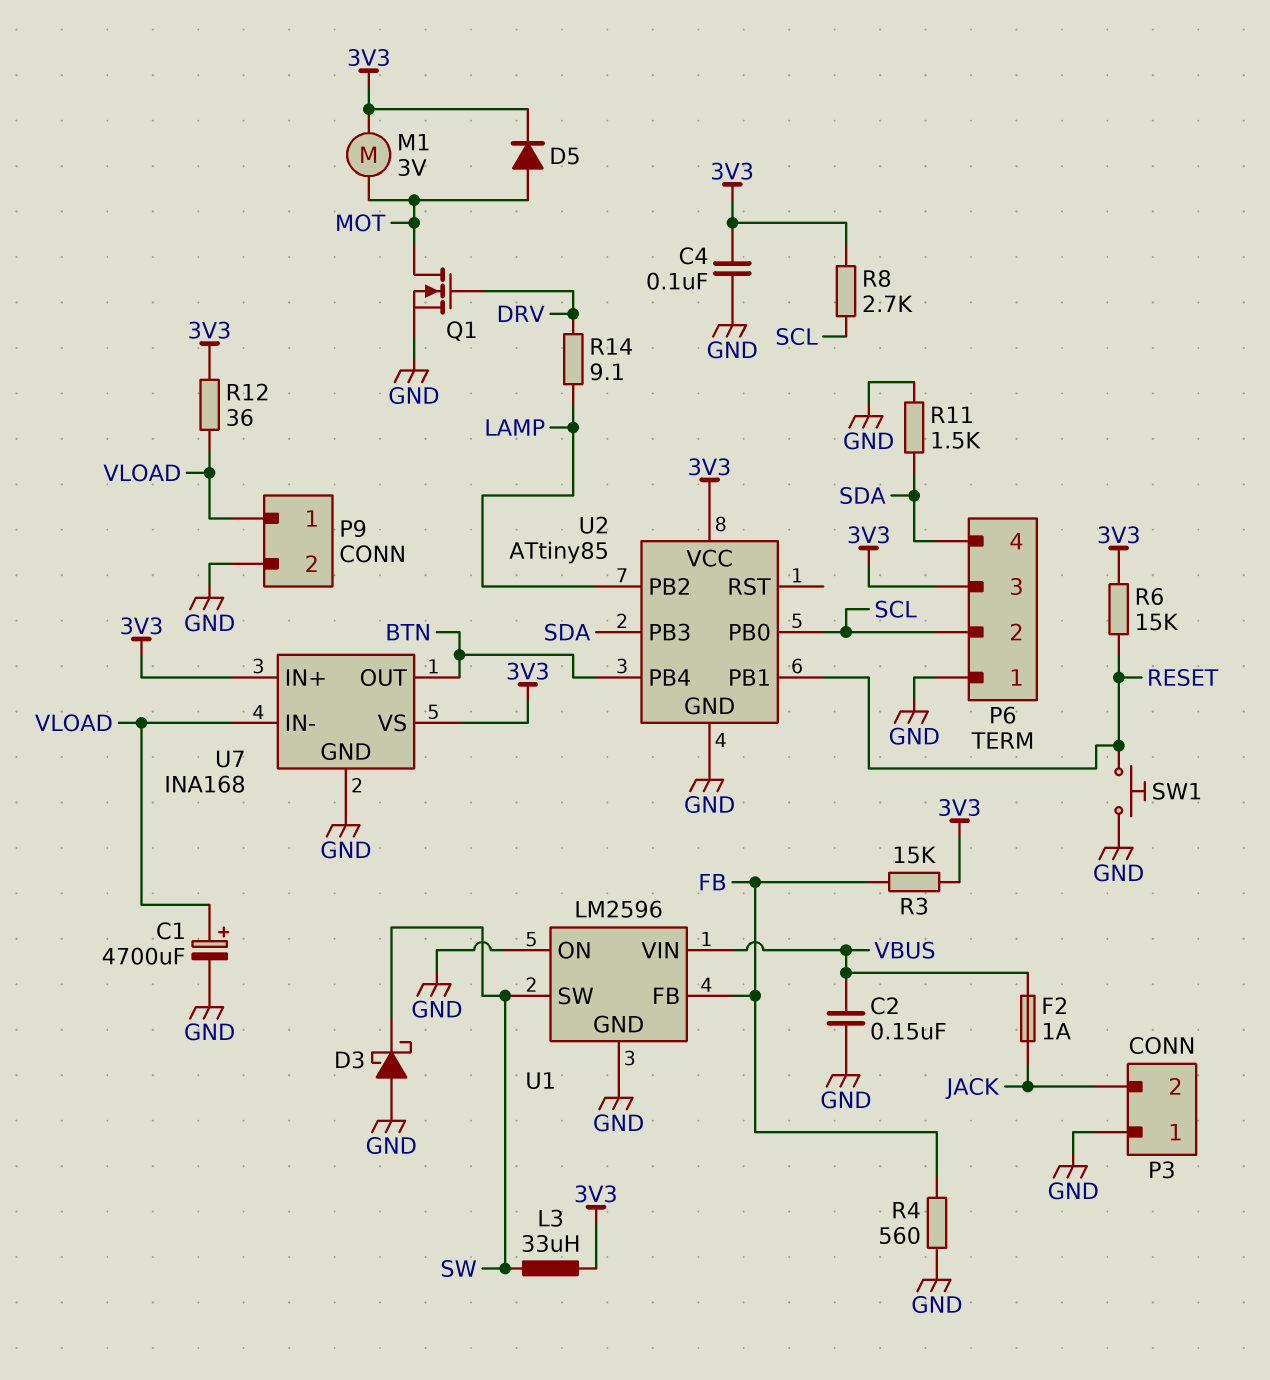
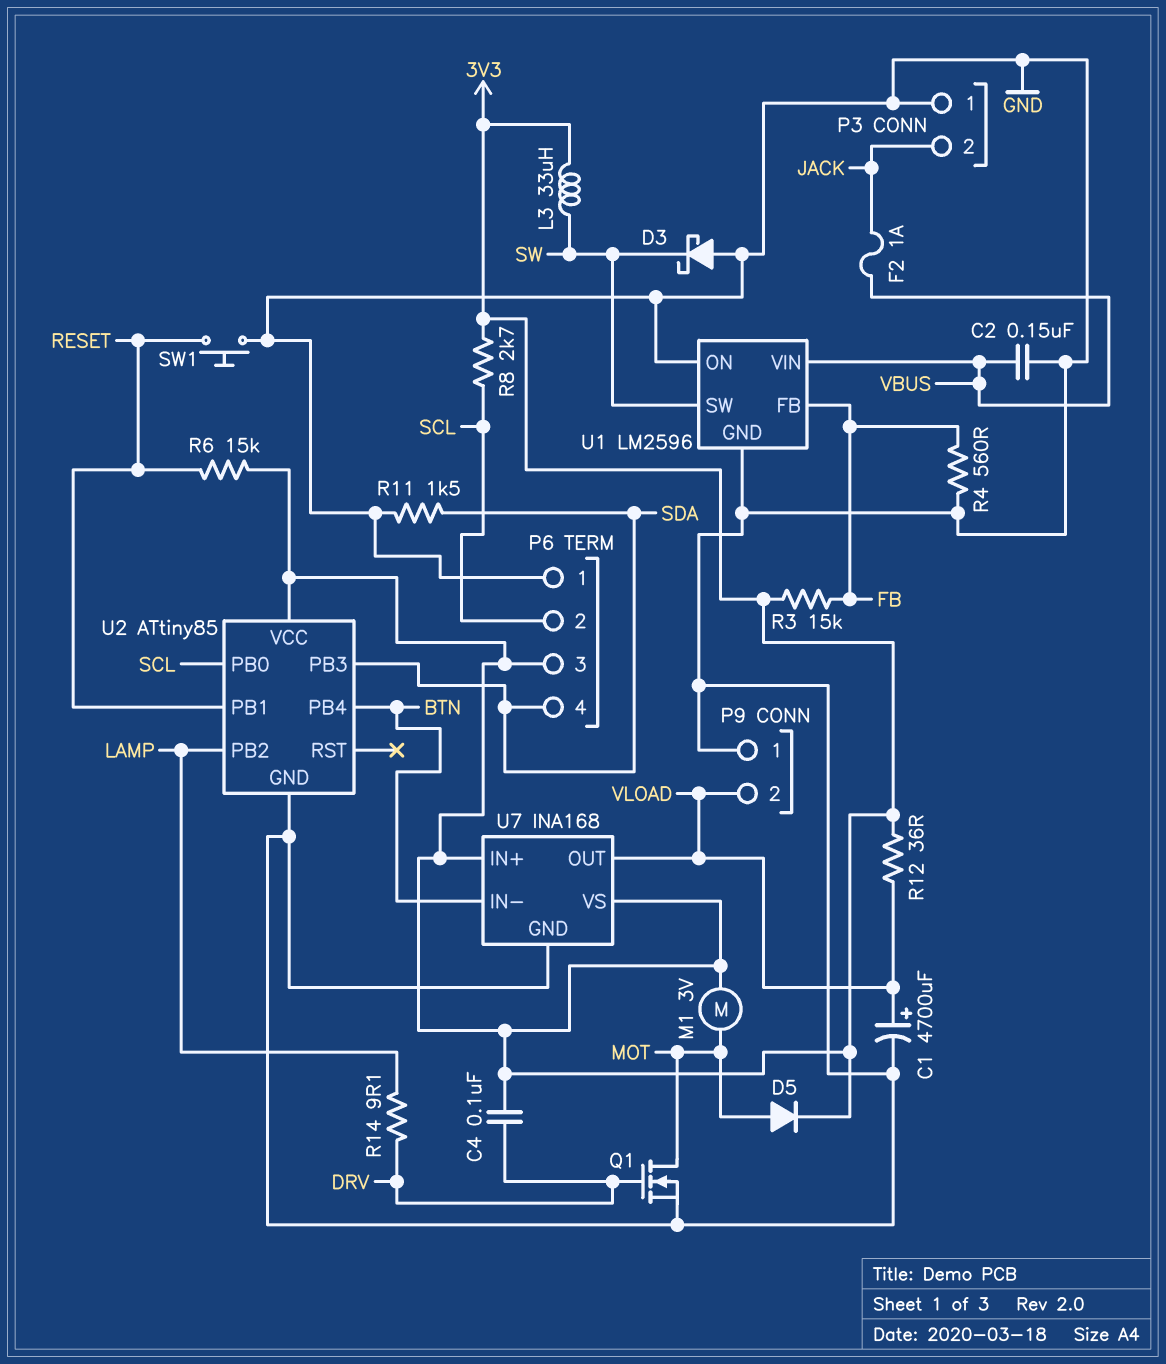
C4: 100nF (3V3, GND) -> 100nF (3V3, DRV)
P9 pin 1: VLOAD -> GND
P9 pin 2: GND -> VLOAD
U7 pin IN-: VLOAD -> BTN
U7 pin OUT: BTN -> VLOAD

